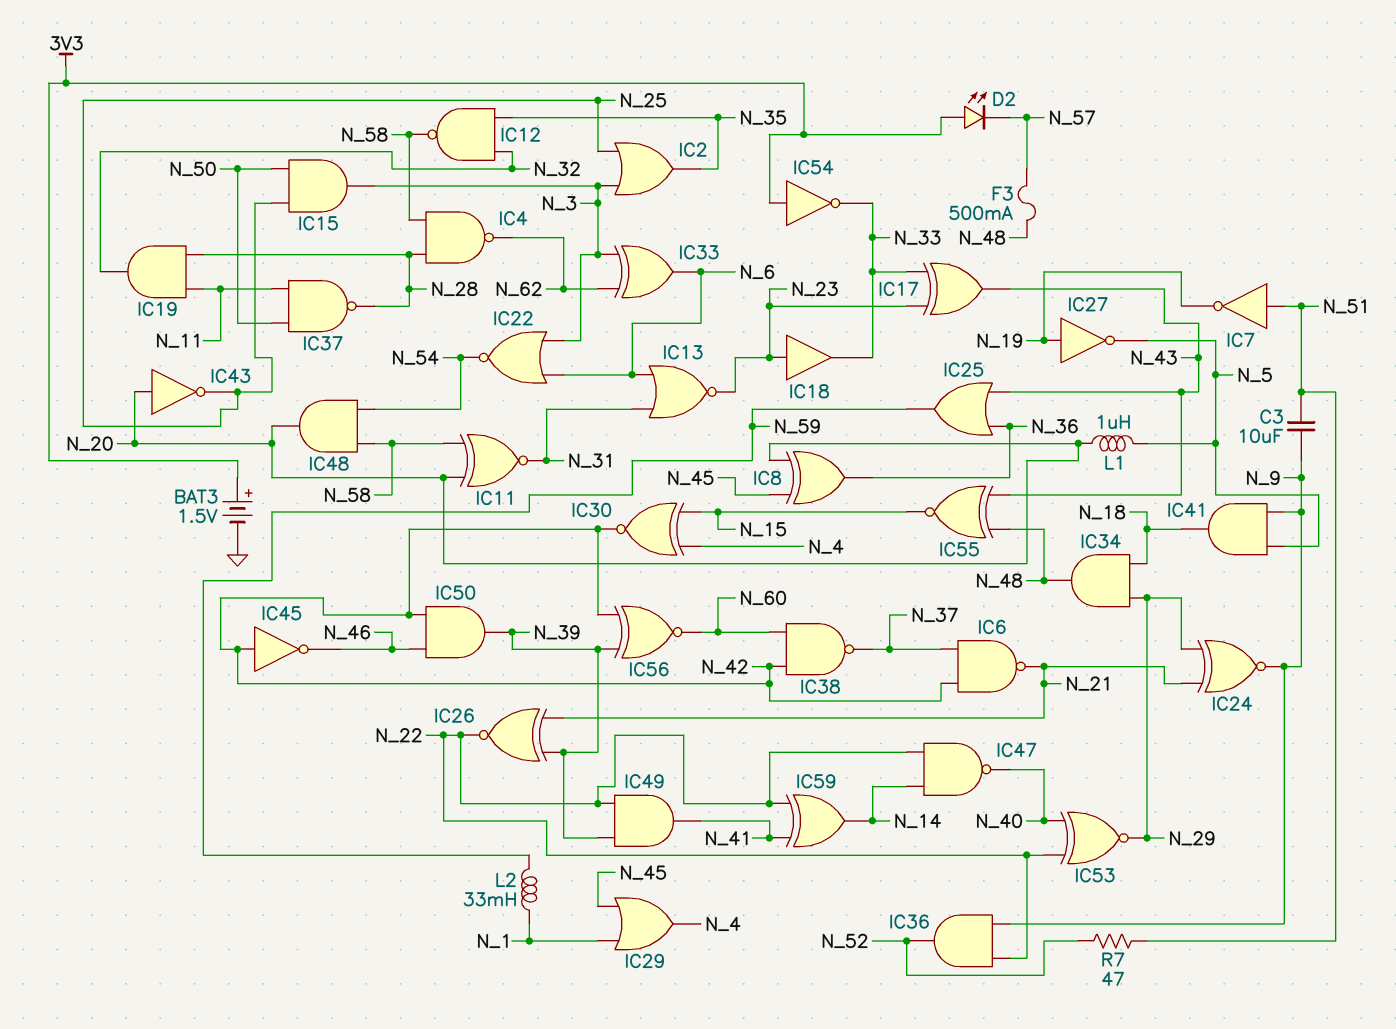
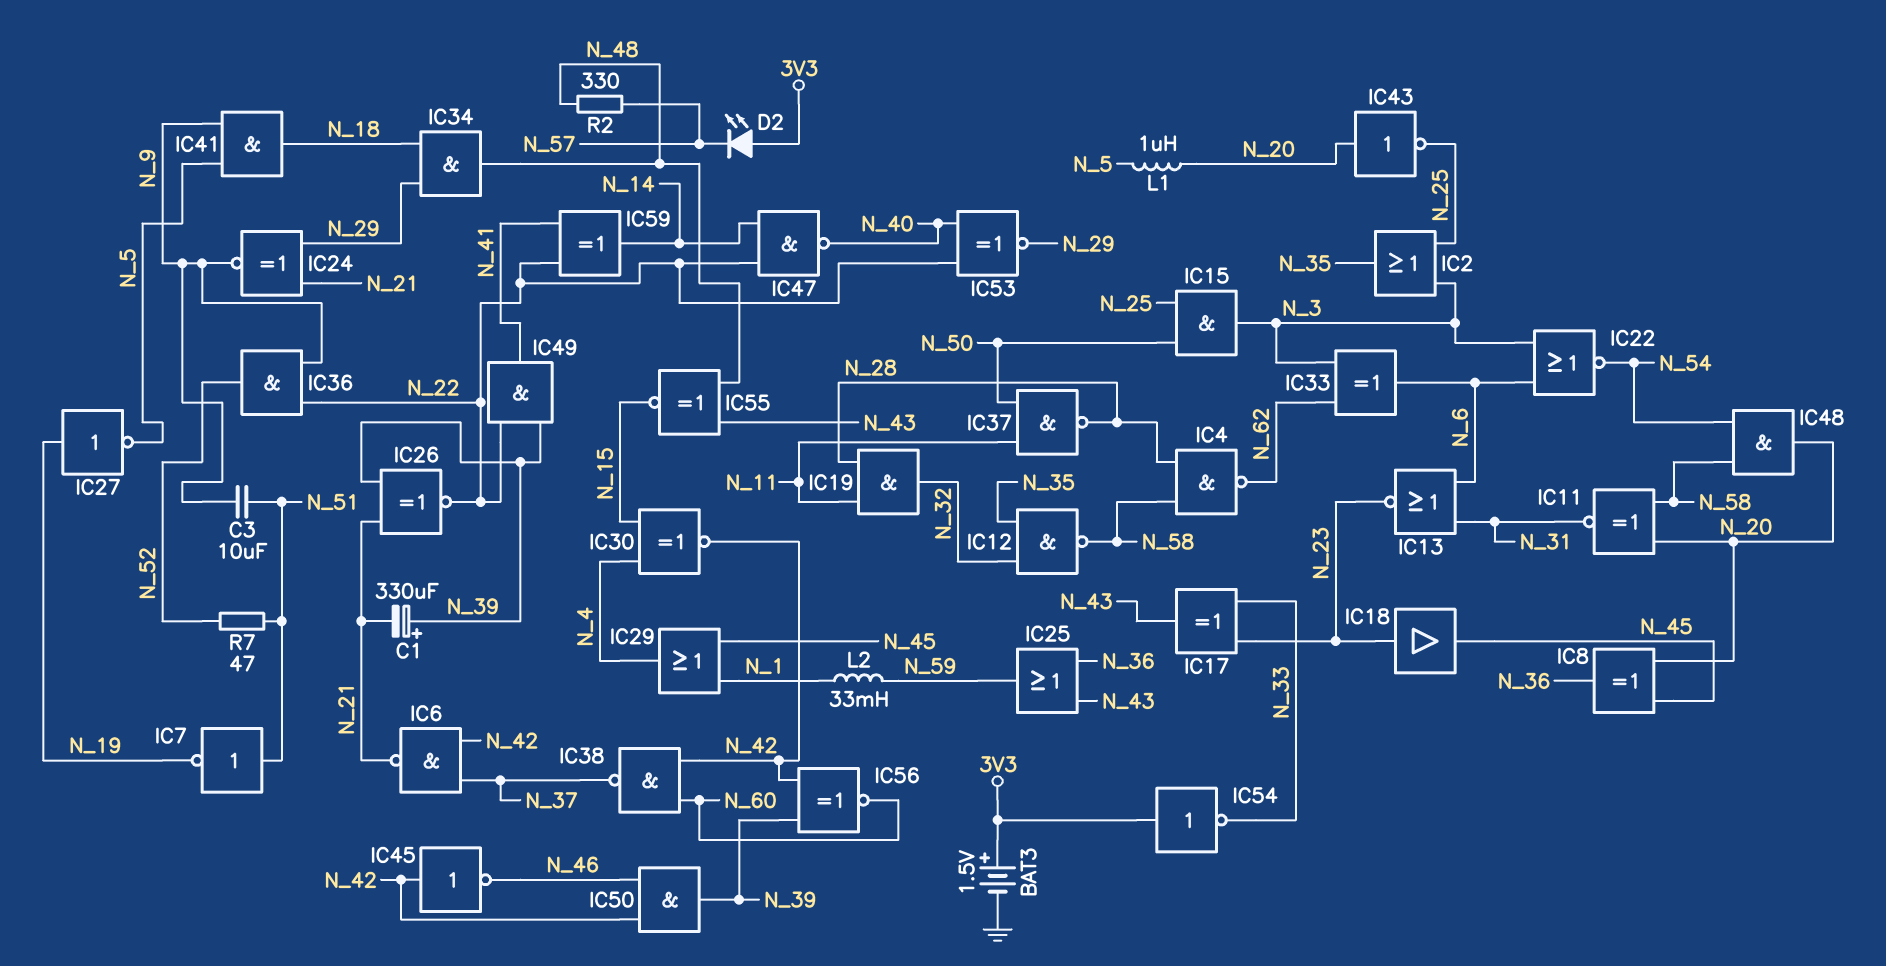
C1: none -> 330uF (plus N_39, minus N_21)
F3: 500mA (N_48, N_57) -> none
IC18: buffer (in N_23, out N_33) -> buffer (in N_23, out N_45)
R2: none -> 330 (N_48, N_57)

